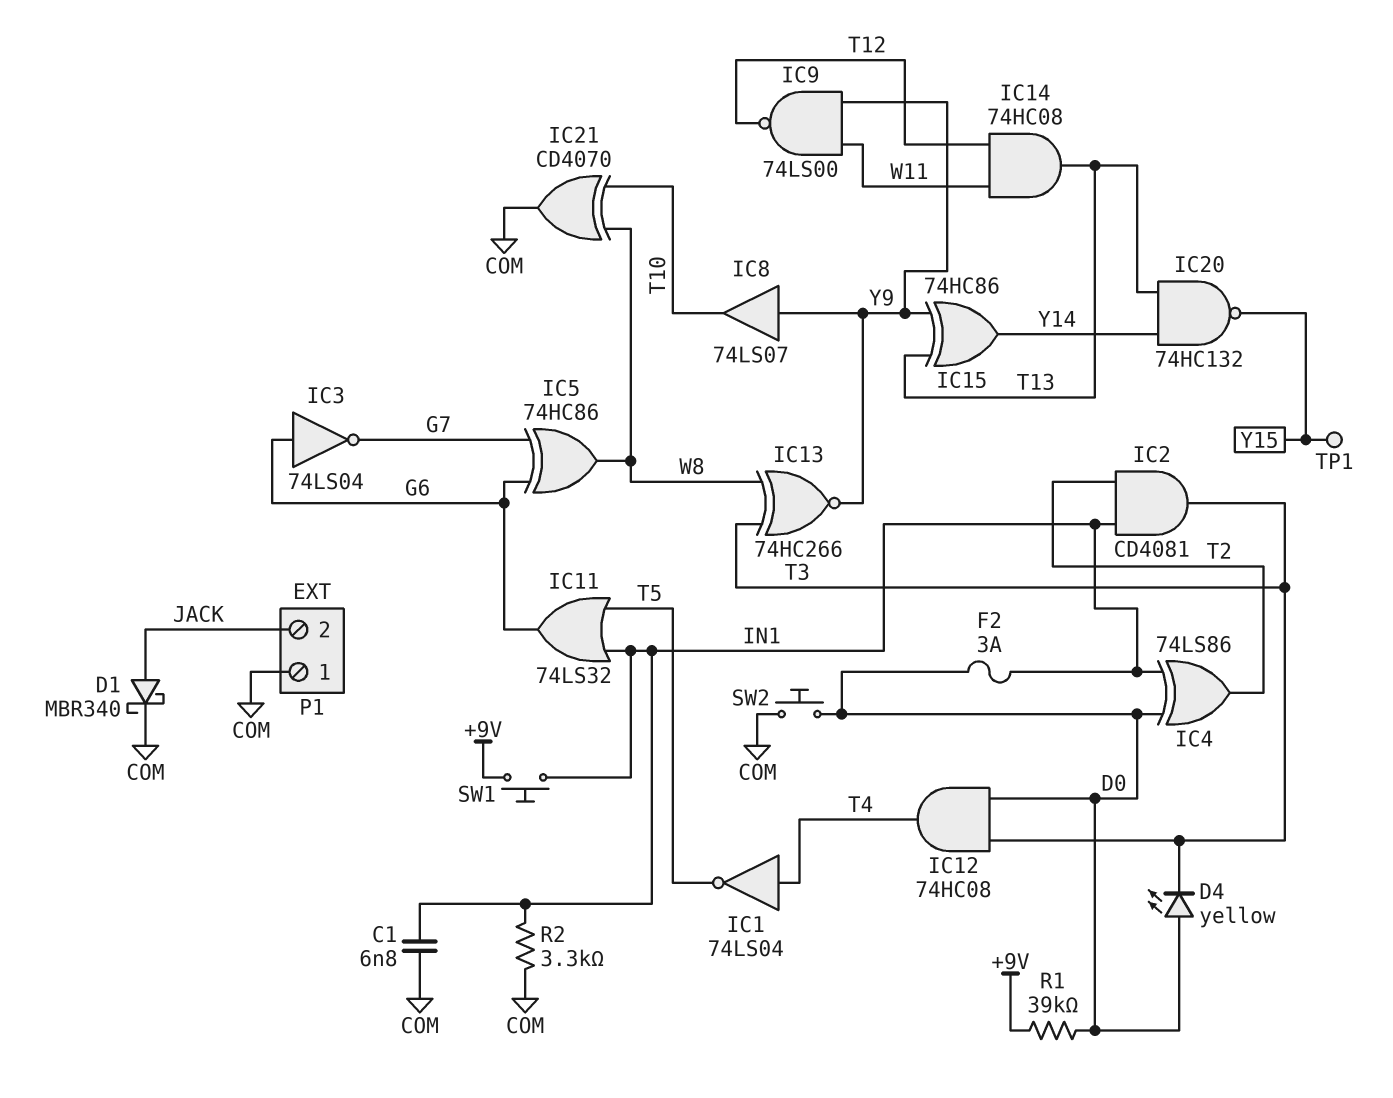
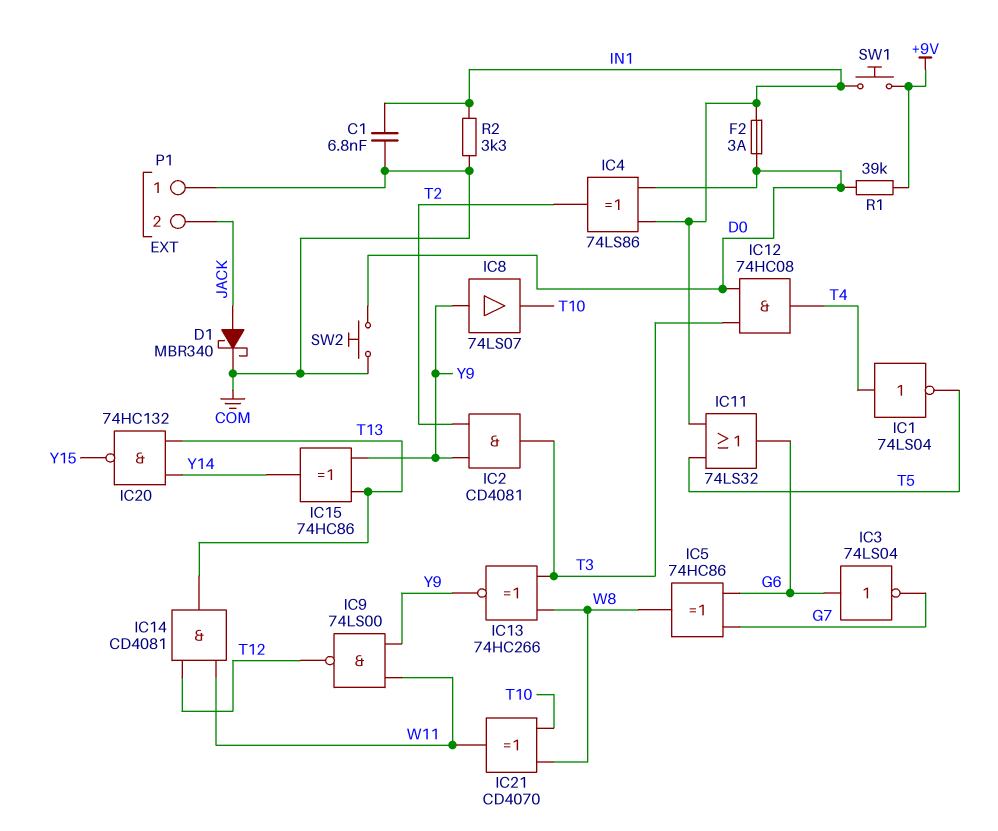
D4: LED yellow (A D0, K T3) -> none
IC2: AND CD4081 (in IN1, in T2, out T3) -> AND CD4081 (in T2, in Y9, out T3)
IC14: AND 74HC08 (in T12, in W11, out T13) -> AND CD4081 (in T12, in W11, out T13)
IC21: XOR CD4070 (in T10, in W8, out COM) -> XOR CD4070 (in T10, in W8, out W11)
TP1: test point (Y15) -> none

